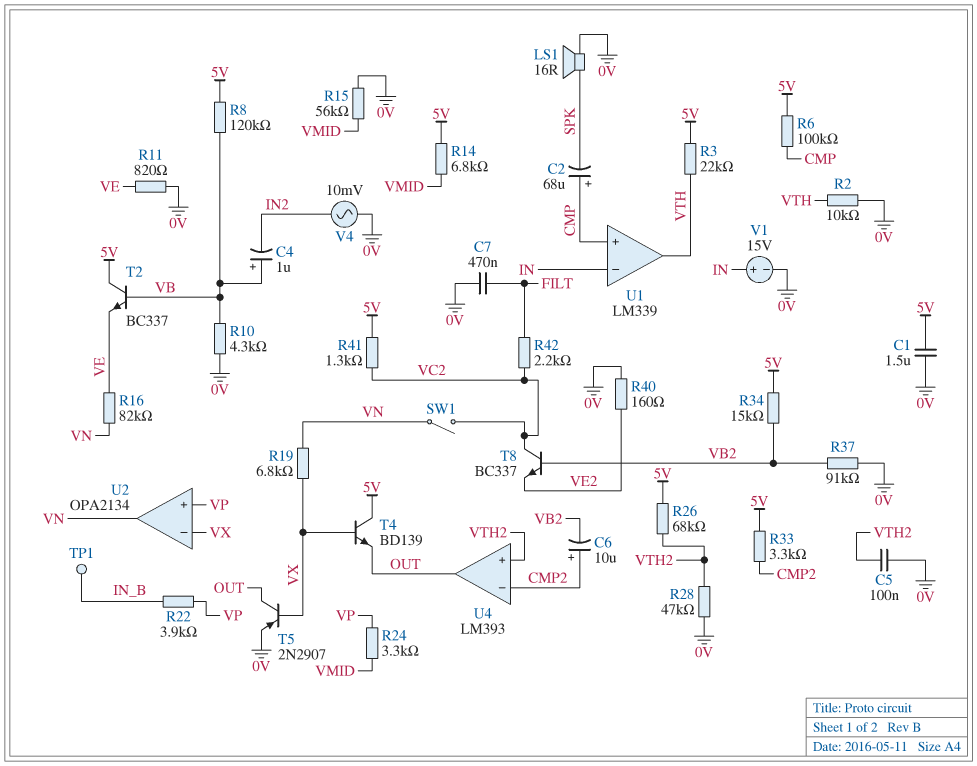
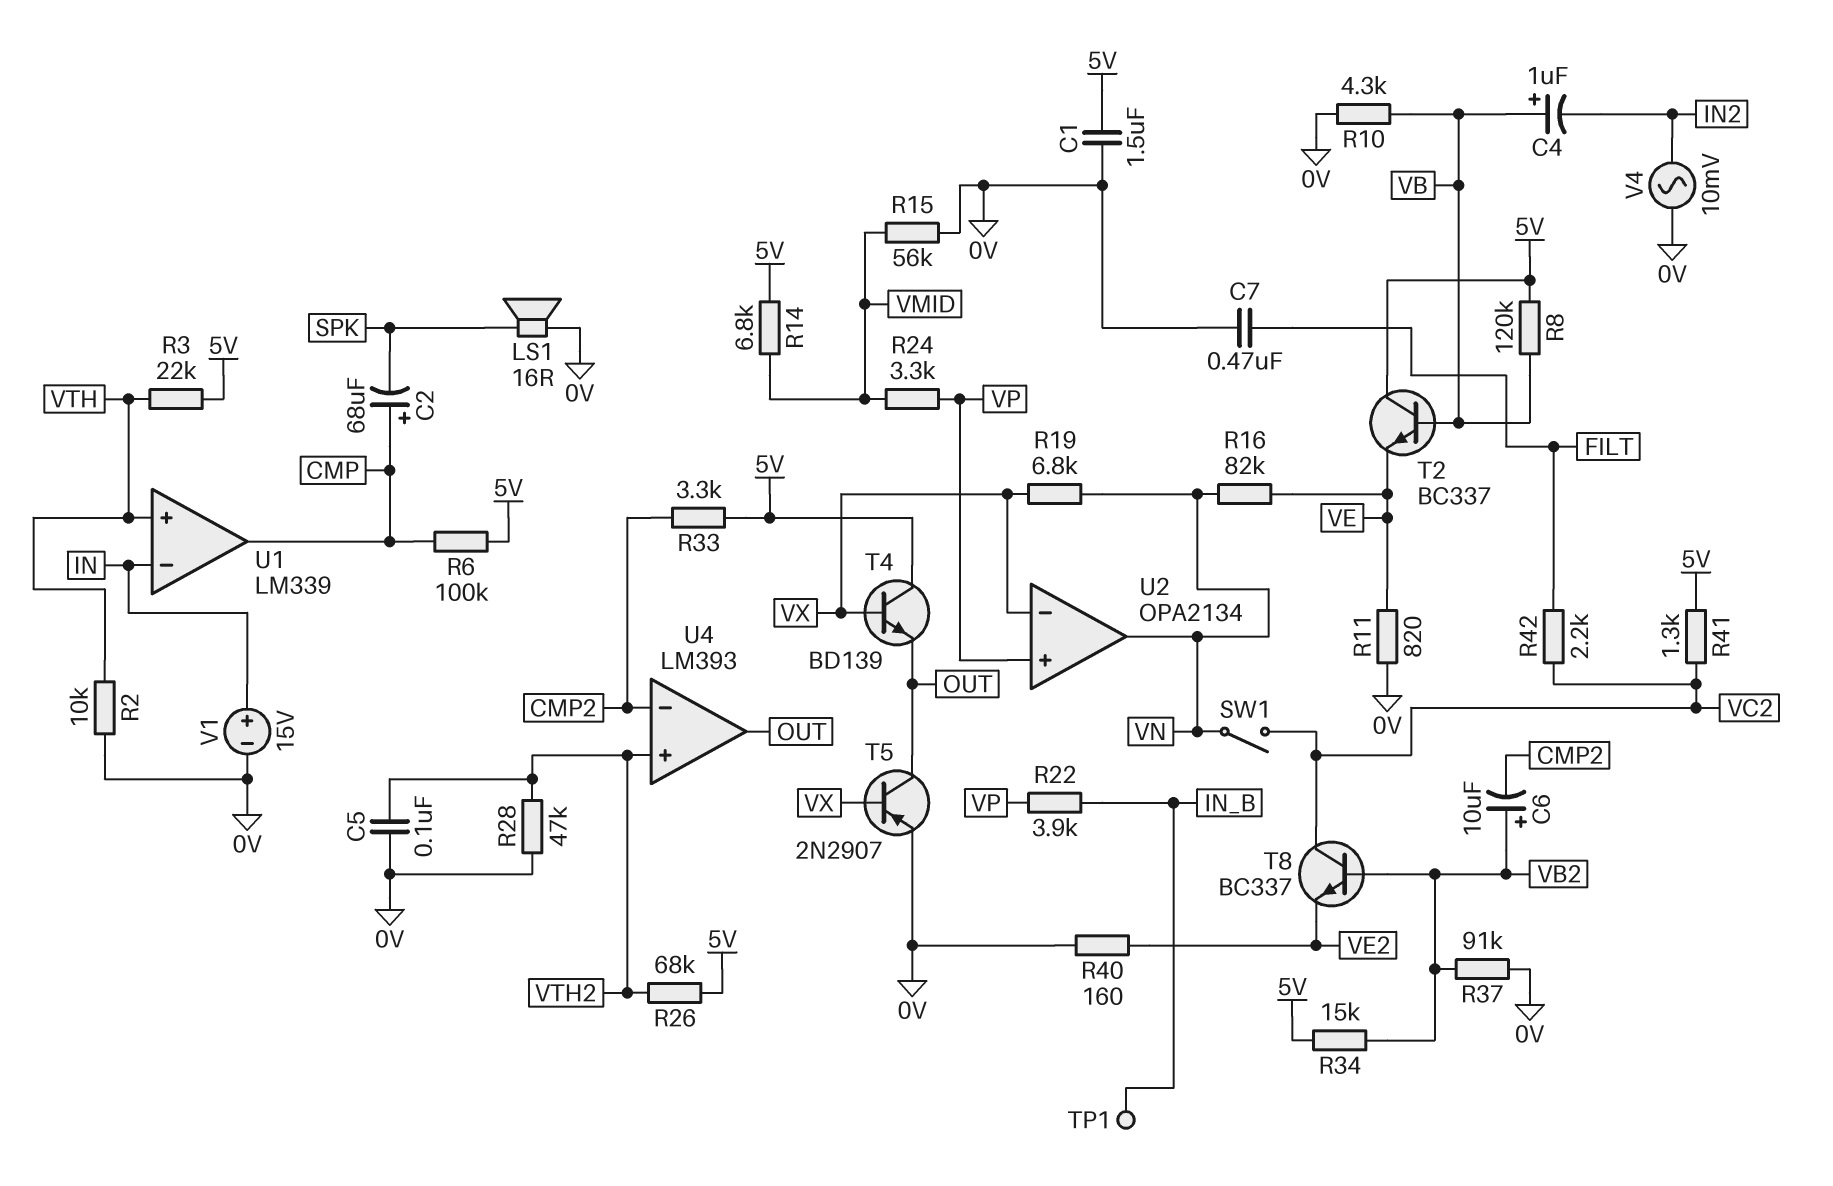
C6: 10uF (plus CMP2, minus VB2) -> 10uF (plus VB2, minus CMP2)
U1 pin in+: CMP -> VTH
U1 pin out: VTH -> CMP

